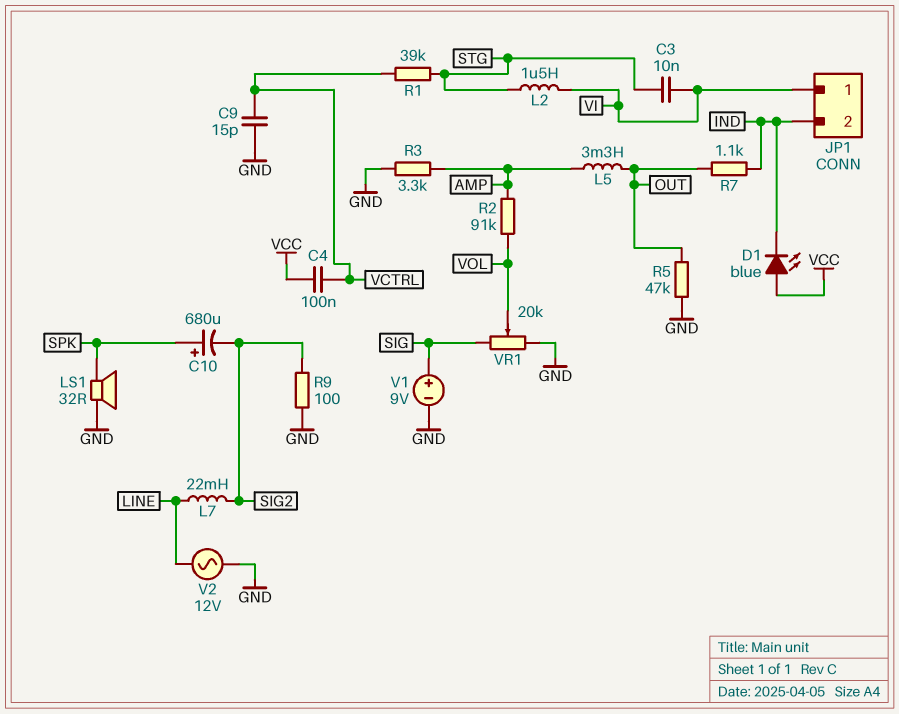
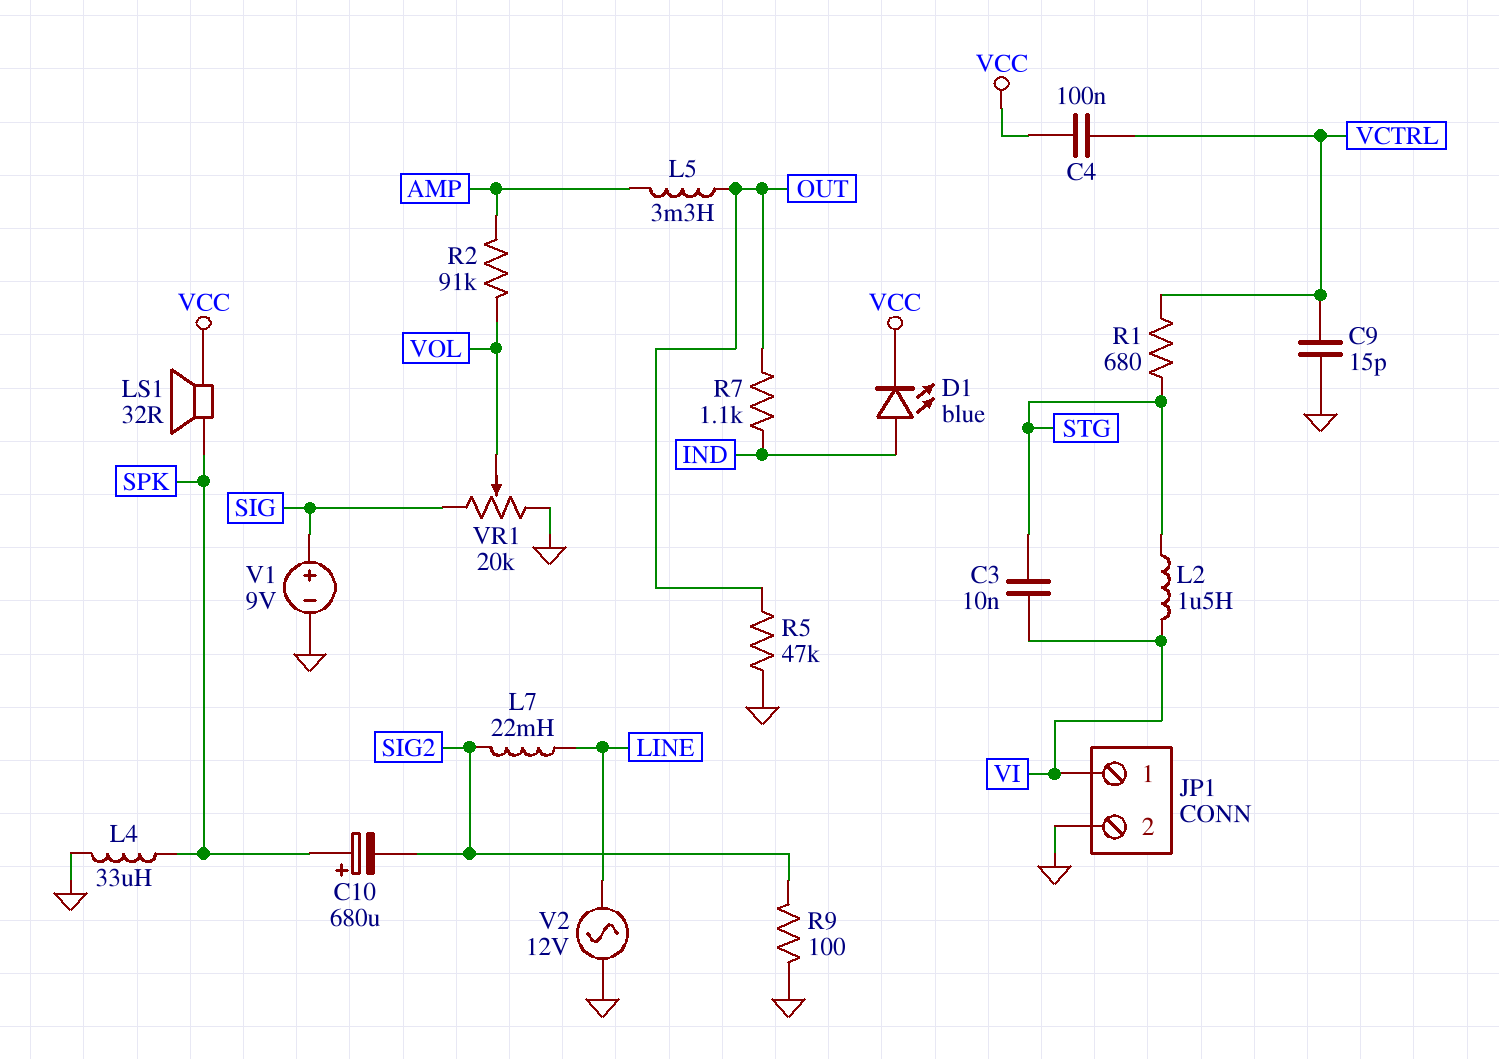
D1: LED blue (A VCC, K IND) -> LED blue (A IND, K VCC)
JP1 pin 2: IND -> GND
L4: none -> 33uH (GND, SPK)
LS1: speaker 32R (GND, SPK) -> speaker 32R (SPK, VCC)
R1: 39k (STG, VCTRL) -> 680 (STG, VCTRL)
R3: 3.3k (AMP, GND) -> none

